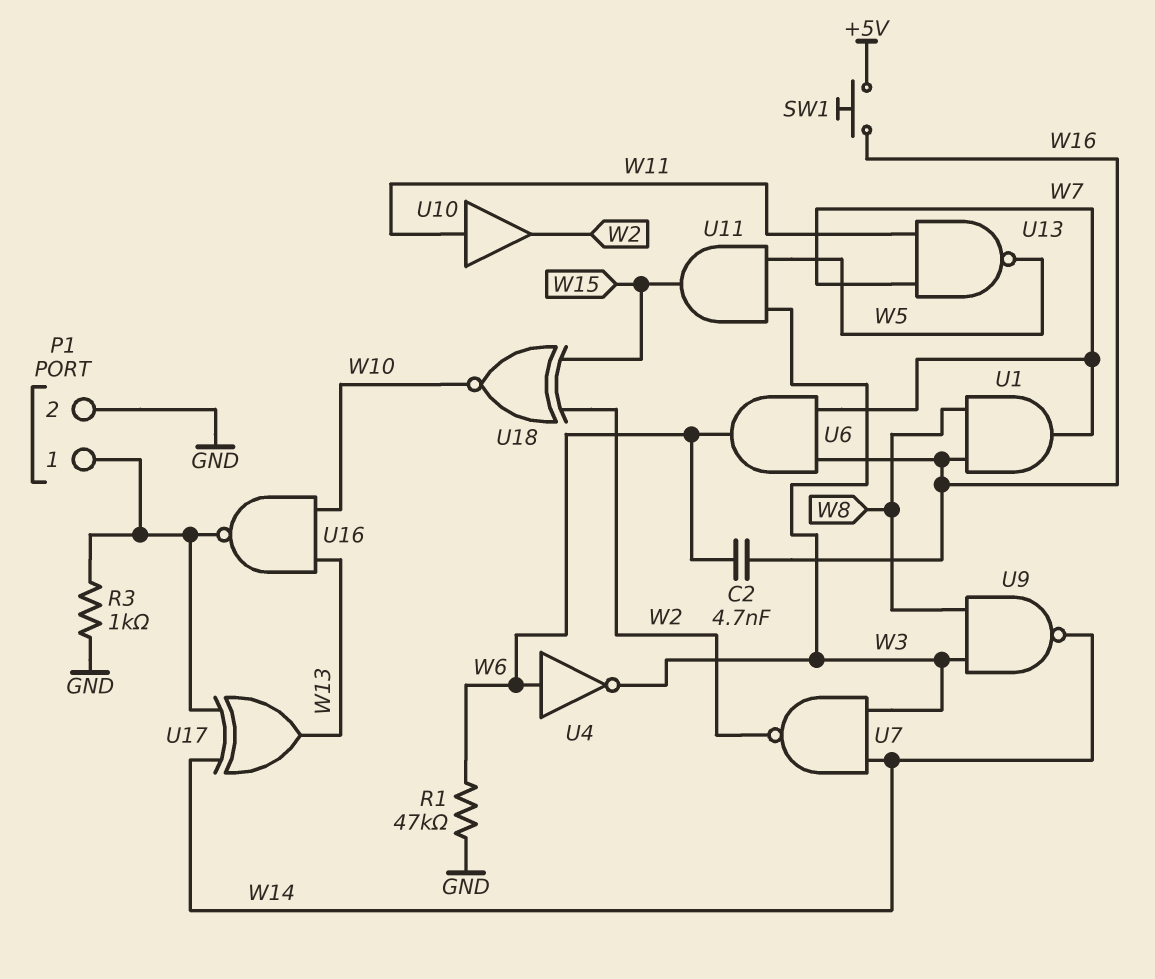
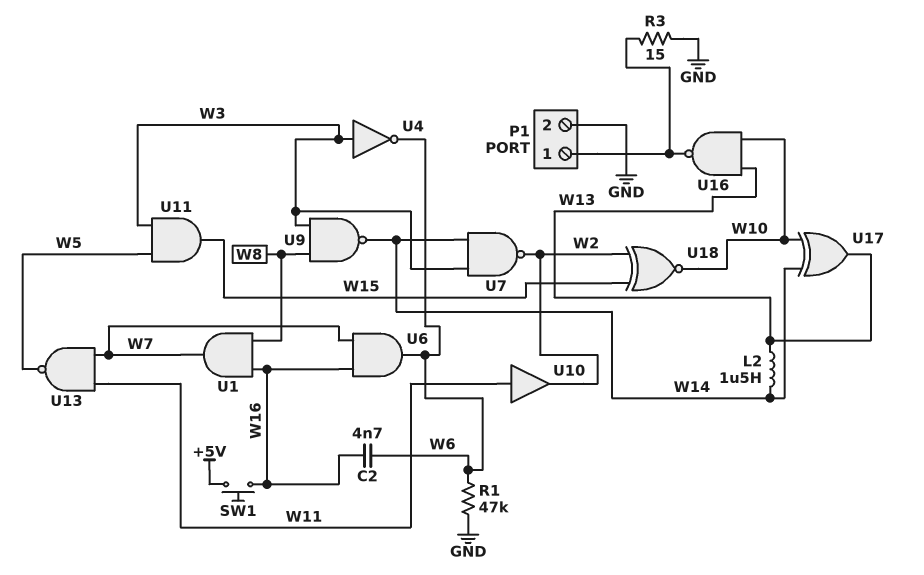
L2: none -> 1.5uH (W13, W14)
R3: 1k (GND, P1/1) -> 15 (GND, P1/1)
U4: NOT (in W6, out W3) -> NOT (in W3, out W6)
U17: XOR (in P1/1, in W14, out W13) -> XOR (in W10, in W14, out W13)

